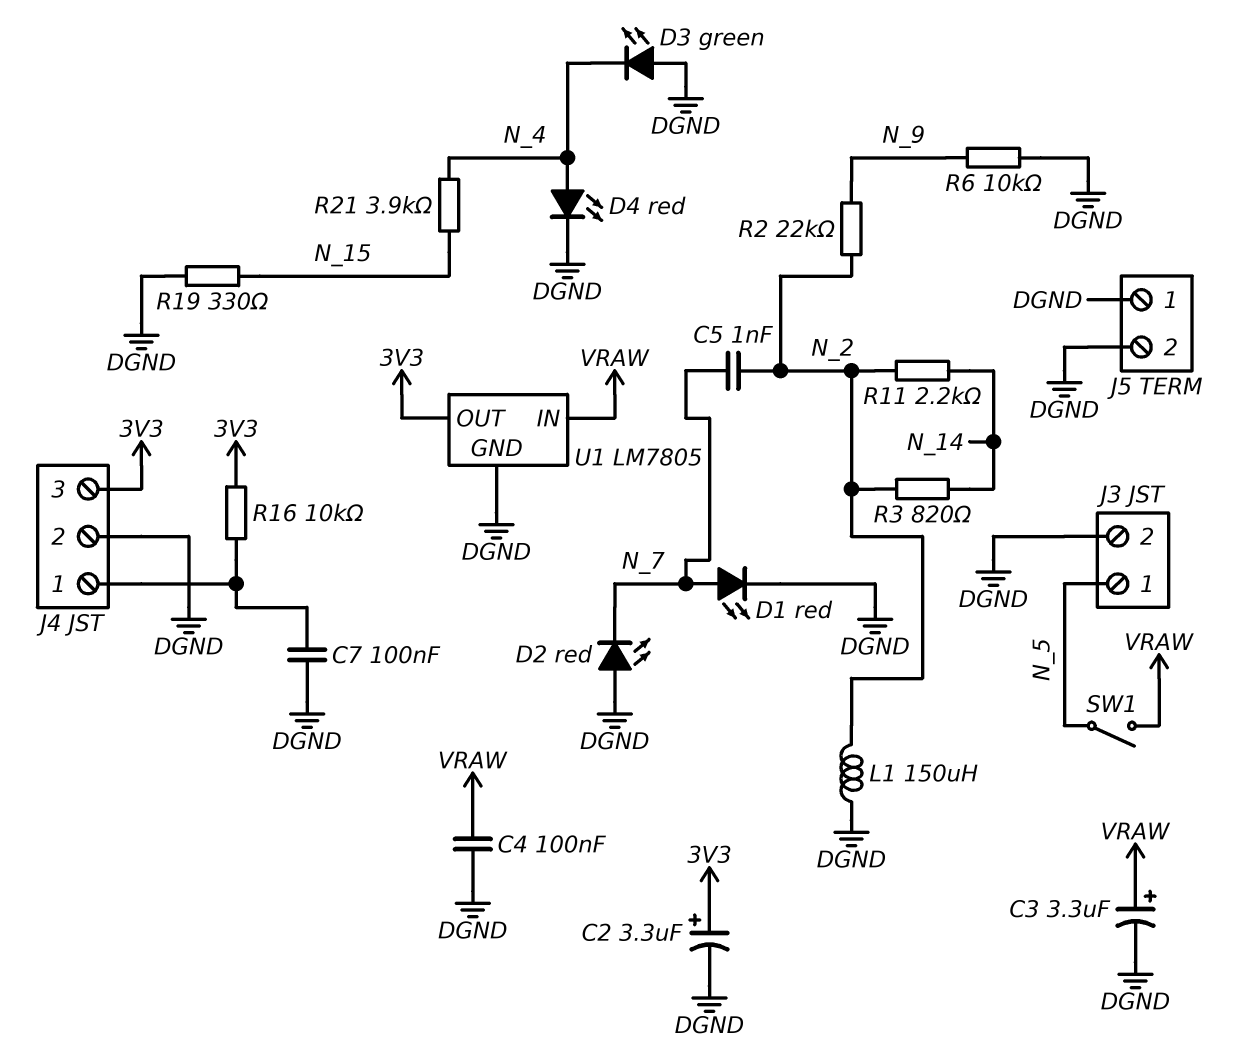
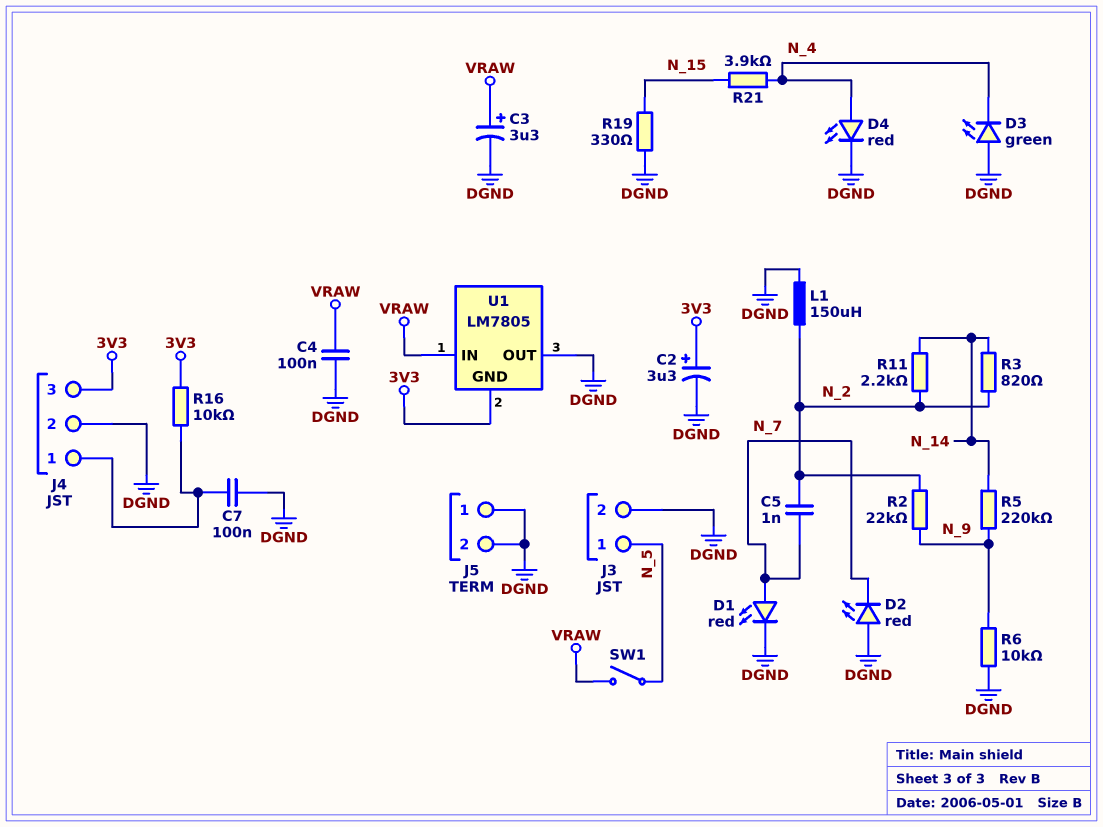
R5: none -> 220k (N_9, N_14)
U1 pin GND: DGND -> 3V3
U1 pin OUT: 3V3 -> DGND

